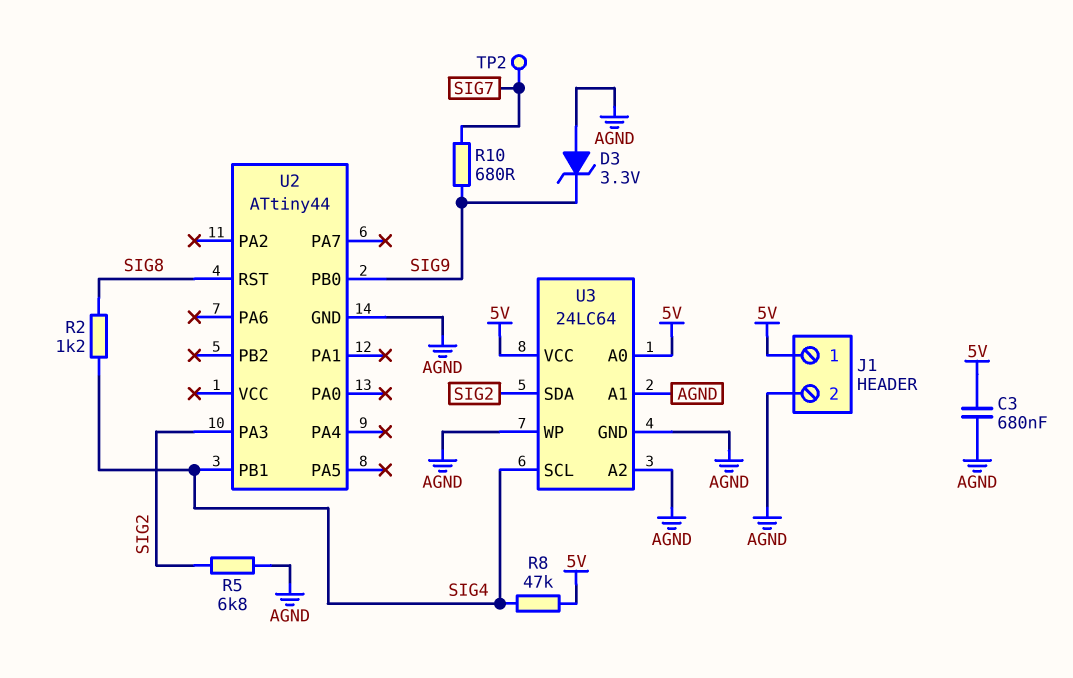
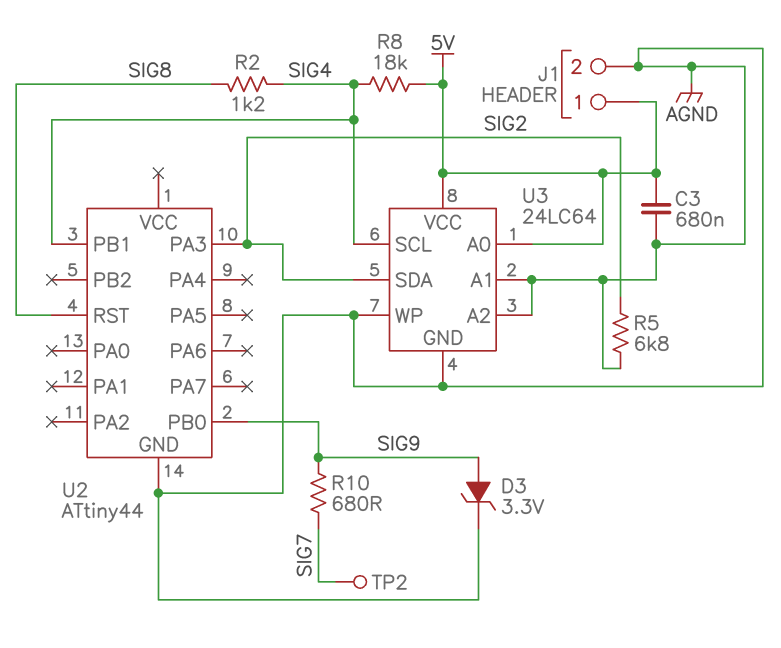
D3: zener 3.3V (A AGND, K SIG9) -> zener 3.3V (A SIG9, K AGND)
R8: 47k (5V, SIG4) -> 18k (5V, SIG4)

